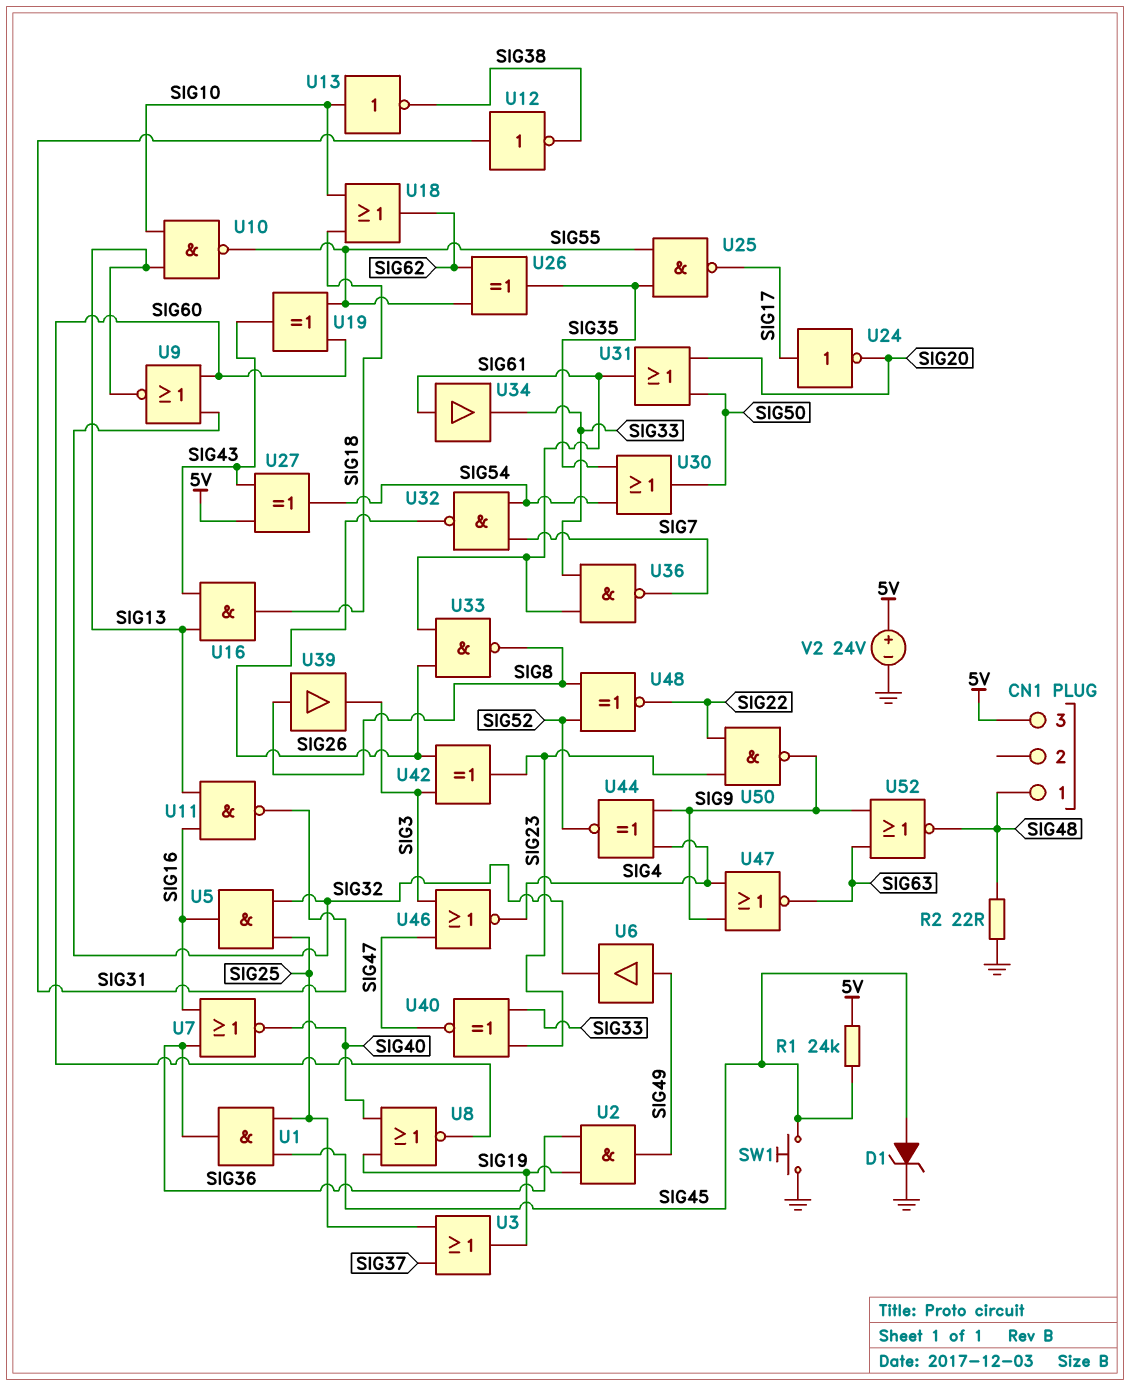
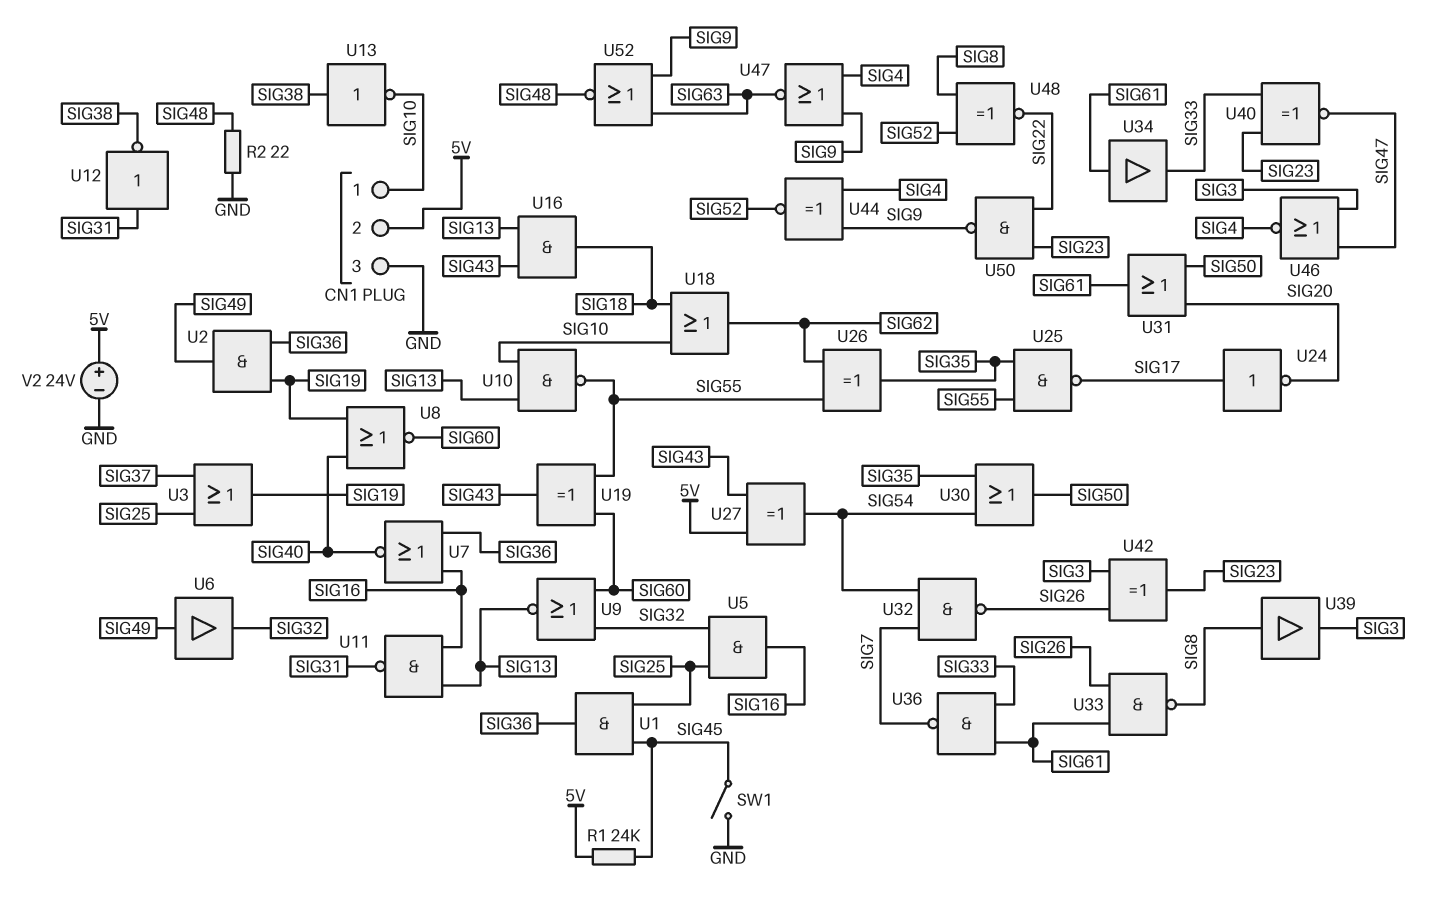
CN1 pin 1: SIG48 -> SIG10
CN1 pin 2: none -> 5V
CN1 pin 3: 5V -> GND
D1: zener (A SIG45, K GND) -> none
SW1: button (GND, SIG45) -> switch (GND, SIG45)
U13: NOT (in SIG10, out SIG38) -> NOT (in SIG38, out SIG10)

